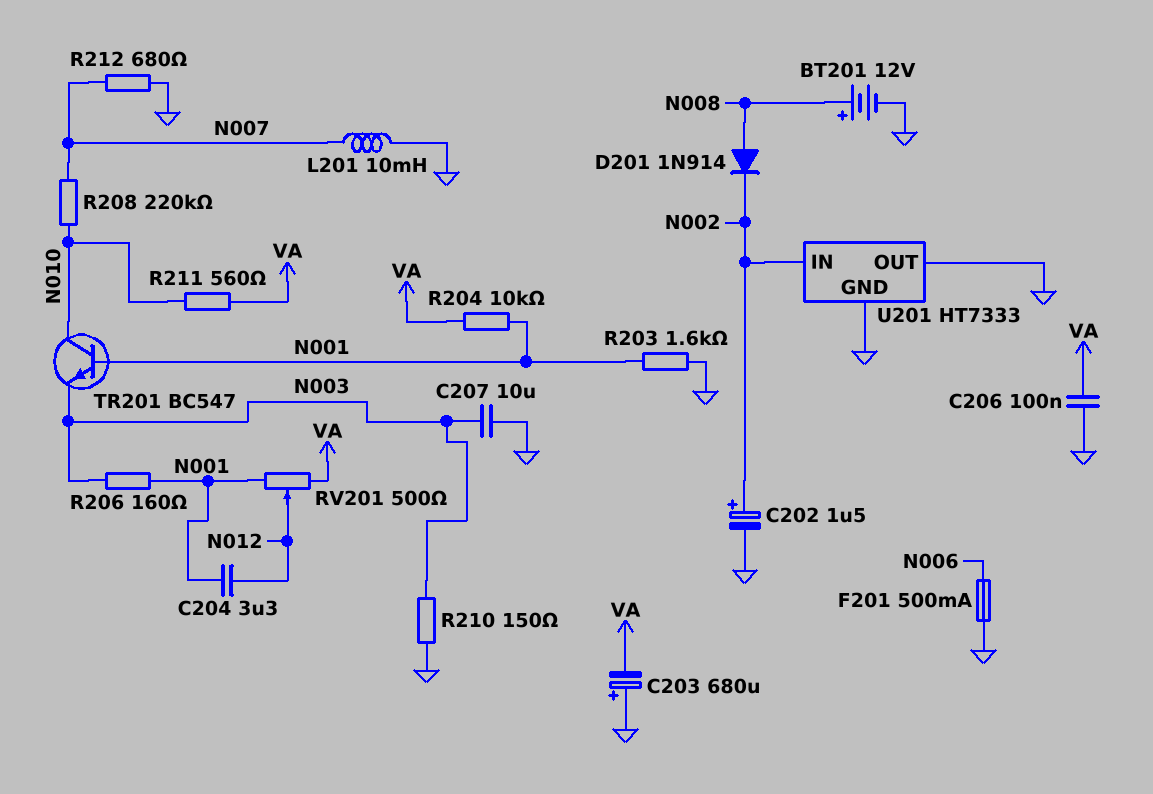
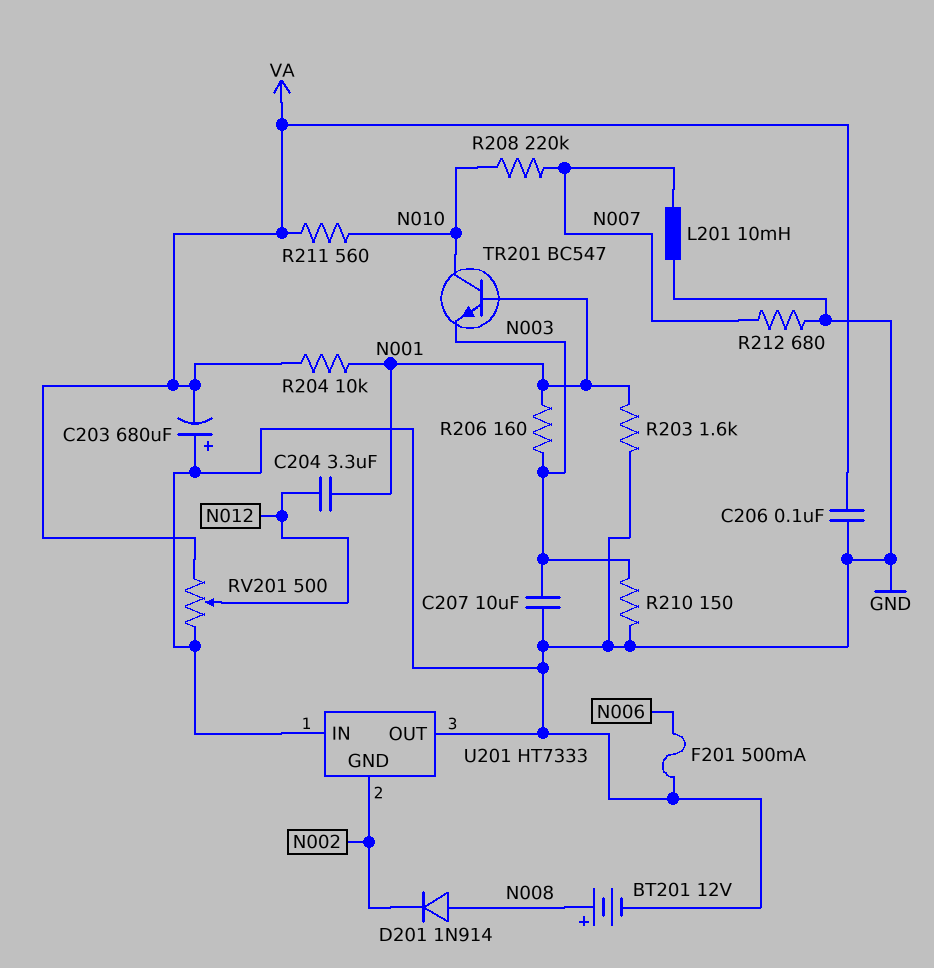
C202: 1.5uF (plus N002, minus GND) -> none
RV201: 500 (N001, VA, wiper N012) -> 500 (GND, VA, wiper N012)
U201 pin GND: GND -> N002
U201 pin IN: N002 -> GND

